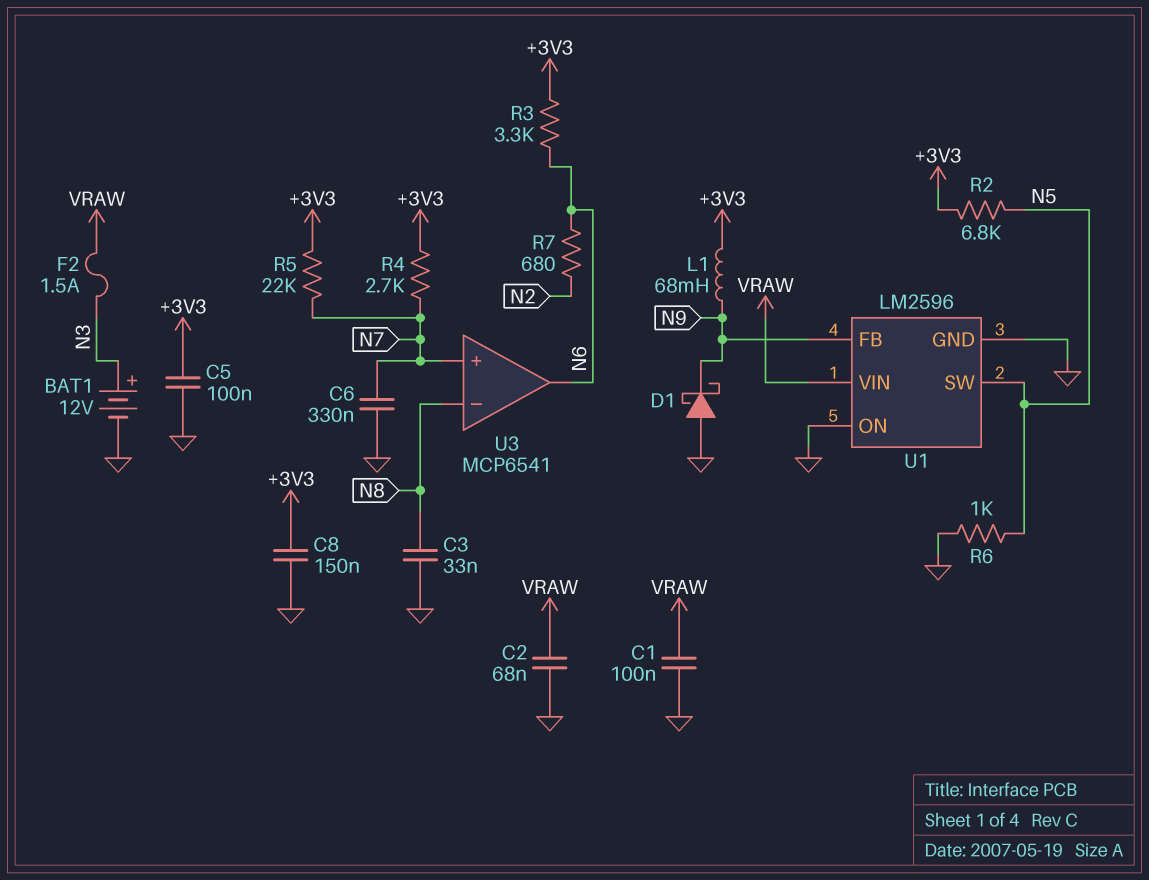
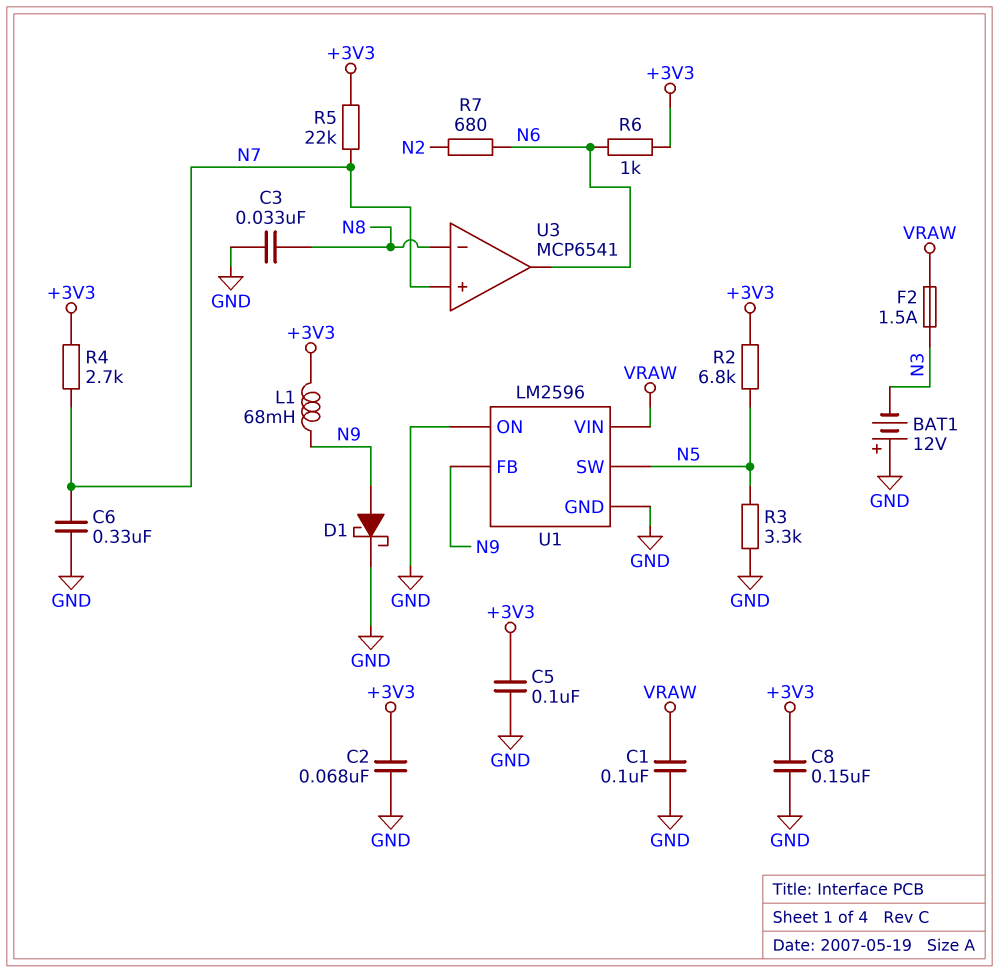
BAT1: 12V (plus N3, minus GND) -> 12V (plus GND, minus N3)
C2: 68nF (GND, VRAW) -> 68nF (+3V3, GND)
D1: schottky (A GND, K N9) -> schottky (A N9, K GND)
R3: 3.3k (+3V3, N6) -> 3.3k (GND, N5)
R6: 1k (GND, N5) -> 1k (+3V3, N6)

